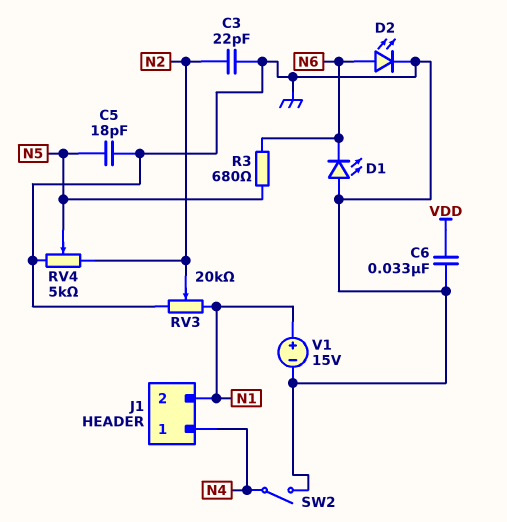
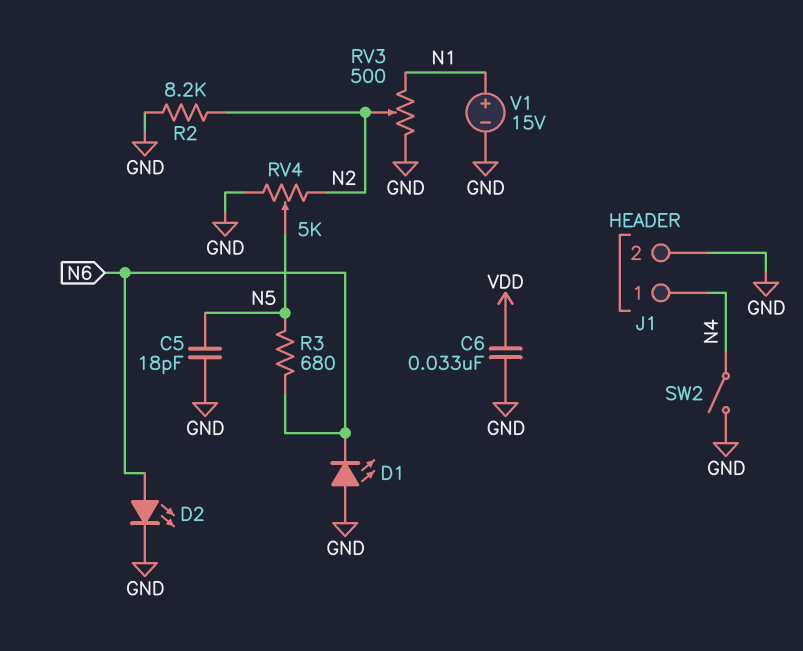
C3: 22pF (GND, N2) -> none
J1 pin 2: N1 -> GND
R2: none -> 8.2k (GND, N2)
RV3: 20k (GND, N1, wiper N2) -> 500 (GND, N1, wiper N2)

